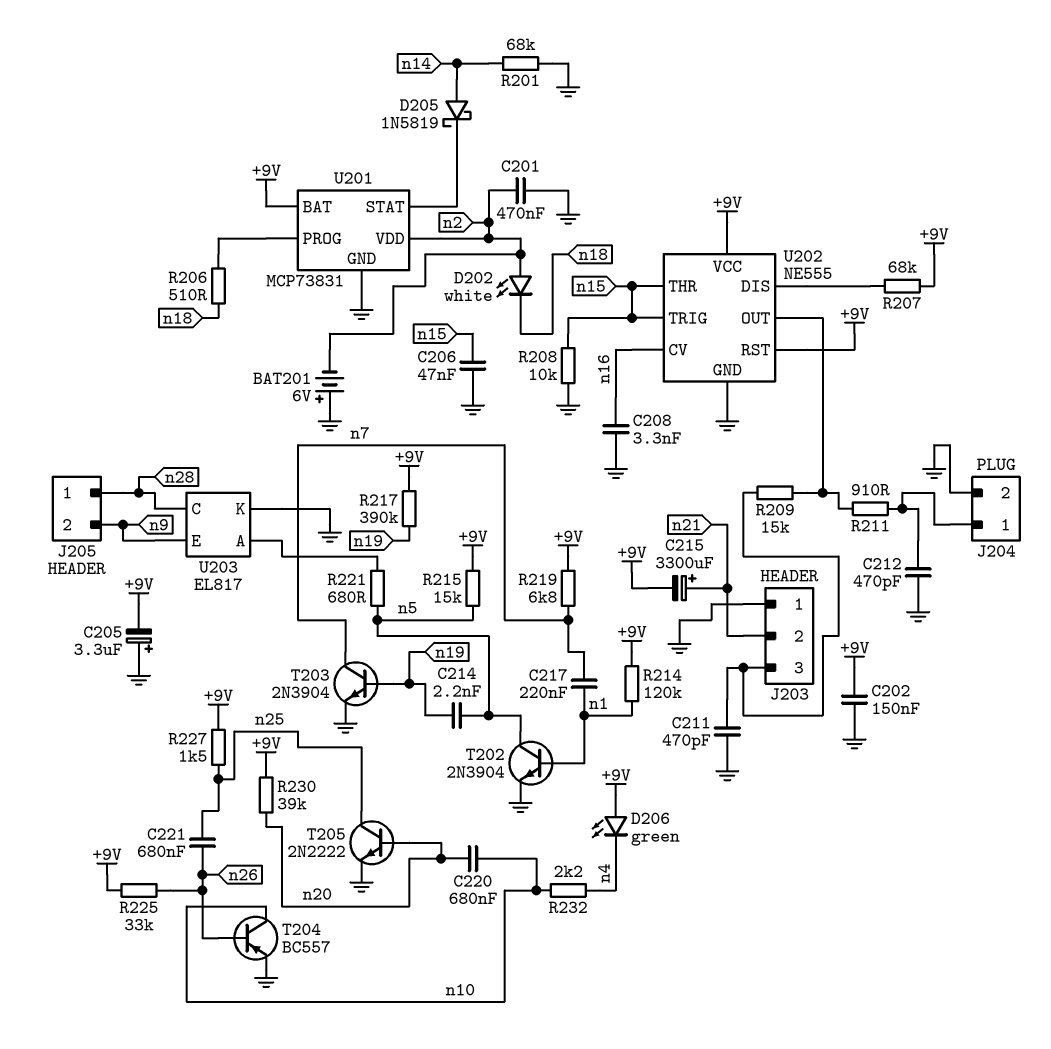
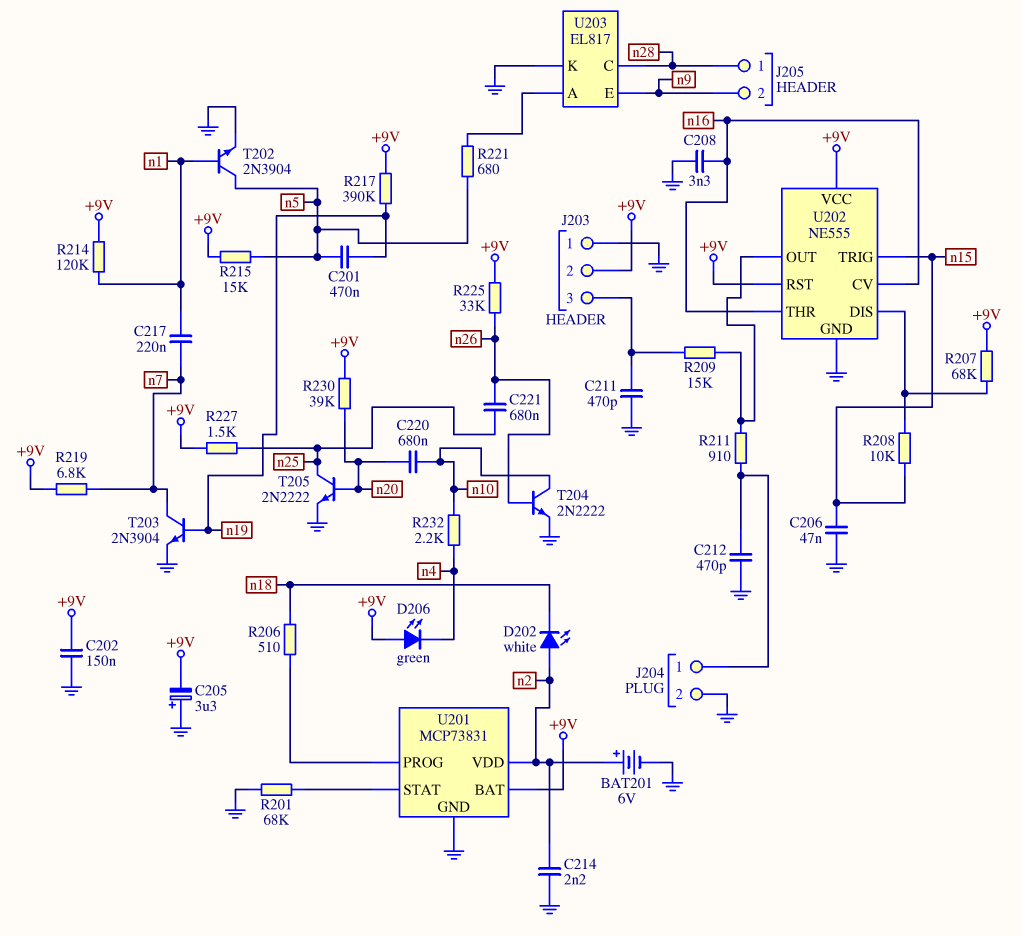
BAT201: 6V (plus GND, minus n2) -> 6V (plus n2, minus GND)
C201: 470nF (GND, n2) -> 470nF (n5, n19)
C214: 2.2nF (n5, n19) -> 2.2nF (GND, n2)
C215: 3300uF (plus n21, minus +9V) -> none
D205: schottky 1N5819 (A n14, K U201/STAT) -> none
J203 pin 2: n21 -> +9V
R201: 68k (GND, n14) -> 68k (GND, U201/STAT)
R208: 10k (GND, n15) -> 10k (U202/DIS, n15)
T204: PNP BC557 (B n26, C n10, E GND) -> NPN 2N2222 (B n26, C n10, E GND)
U202 pin THR: n15 -> n16

